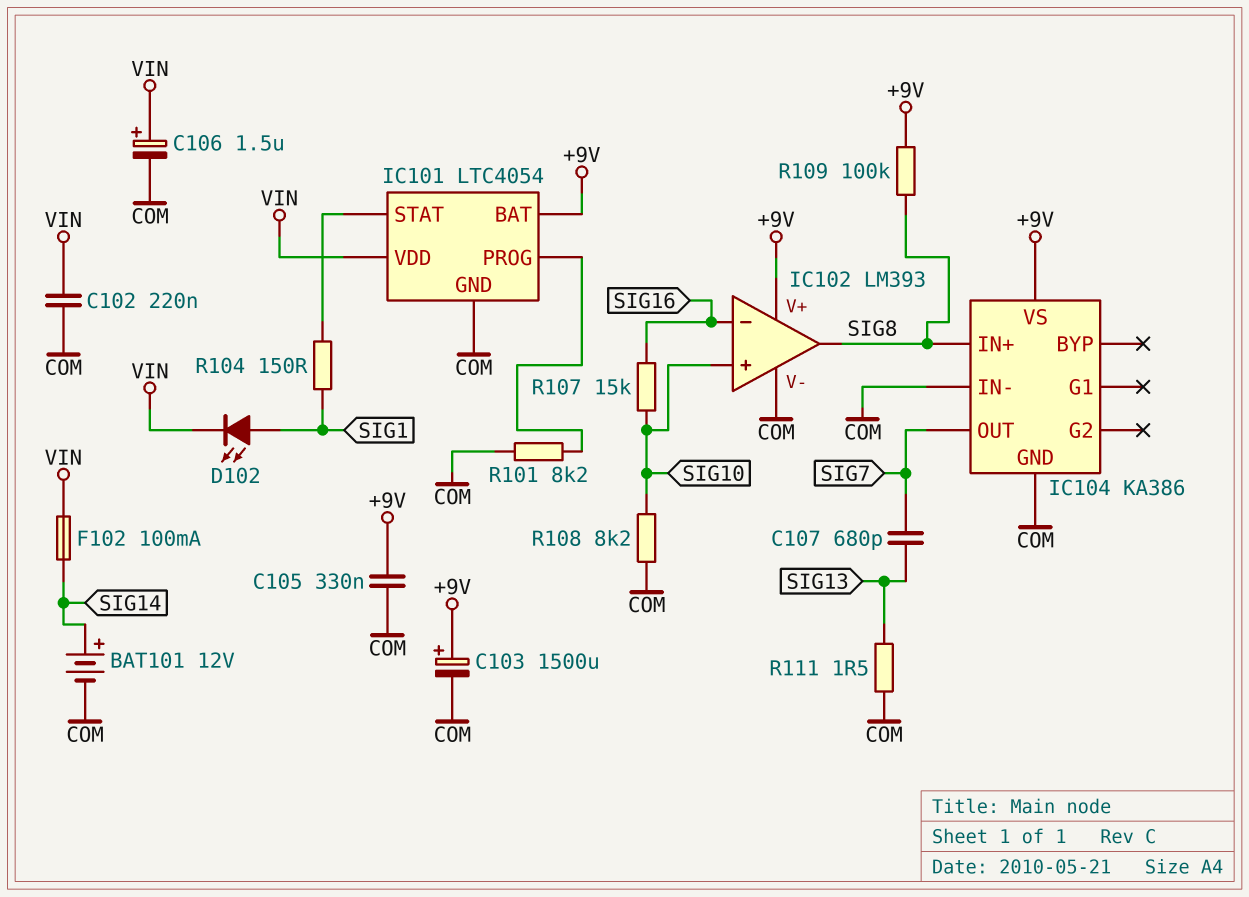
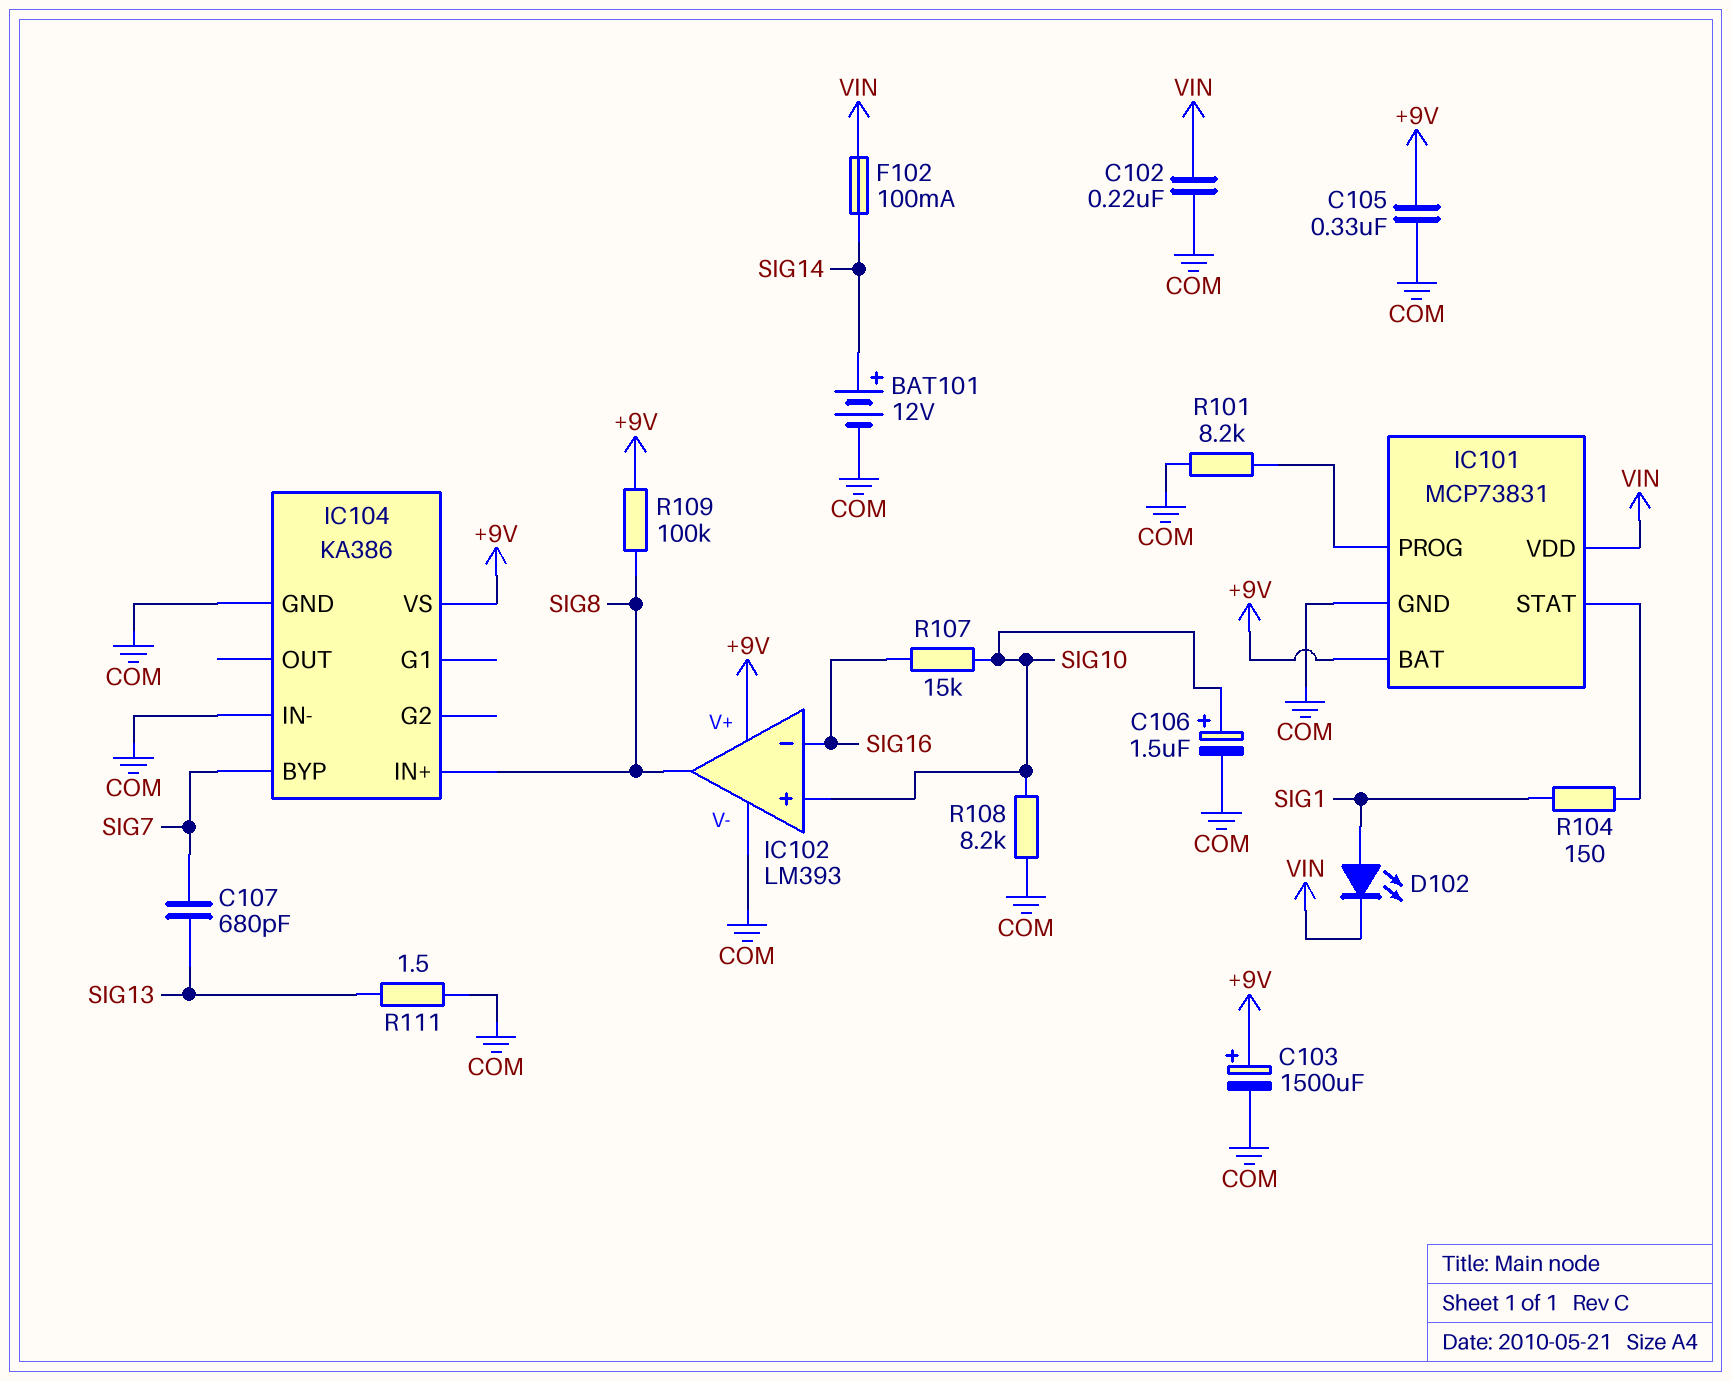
C106: 1.5uF (plus VIN, minus COM) -> 1.5uF (plus SIG10, minus COM)
IC101: LTC4054 -> MCP73831
IC104 pin BYP: none -> SIG7
IC104 pin OUT: SIG7 -> none

